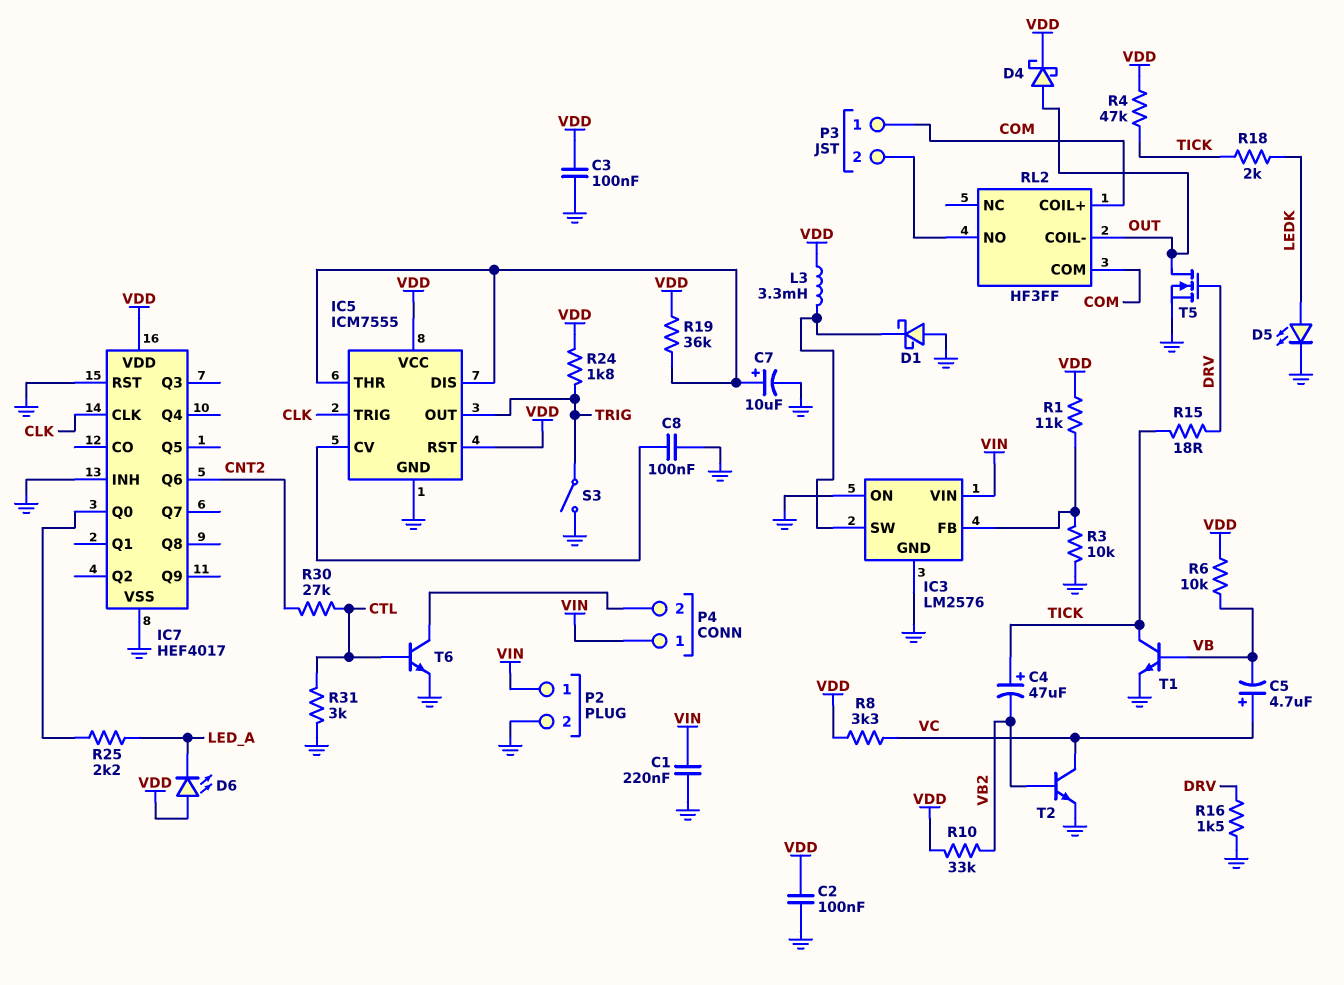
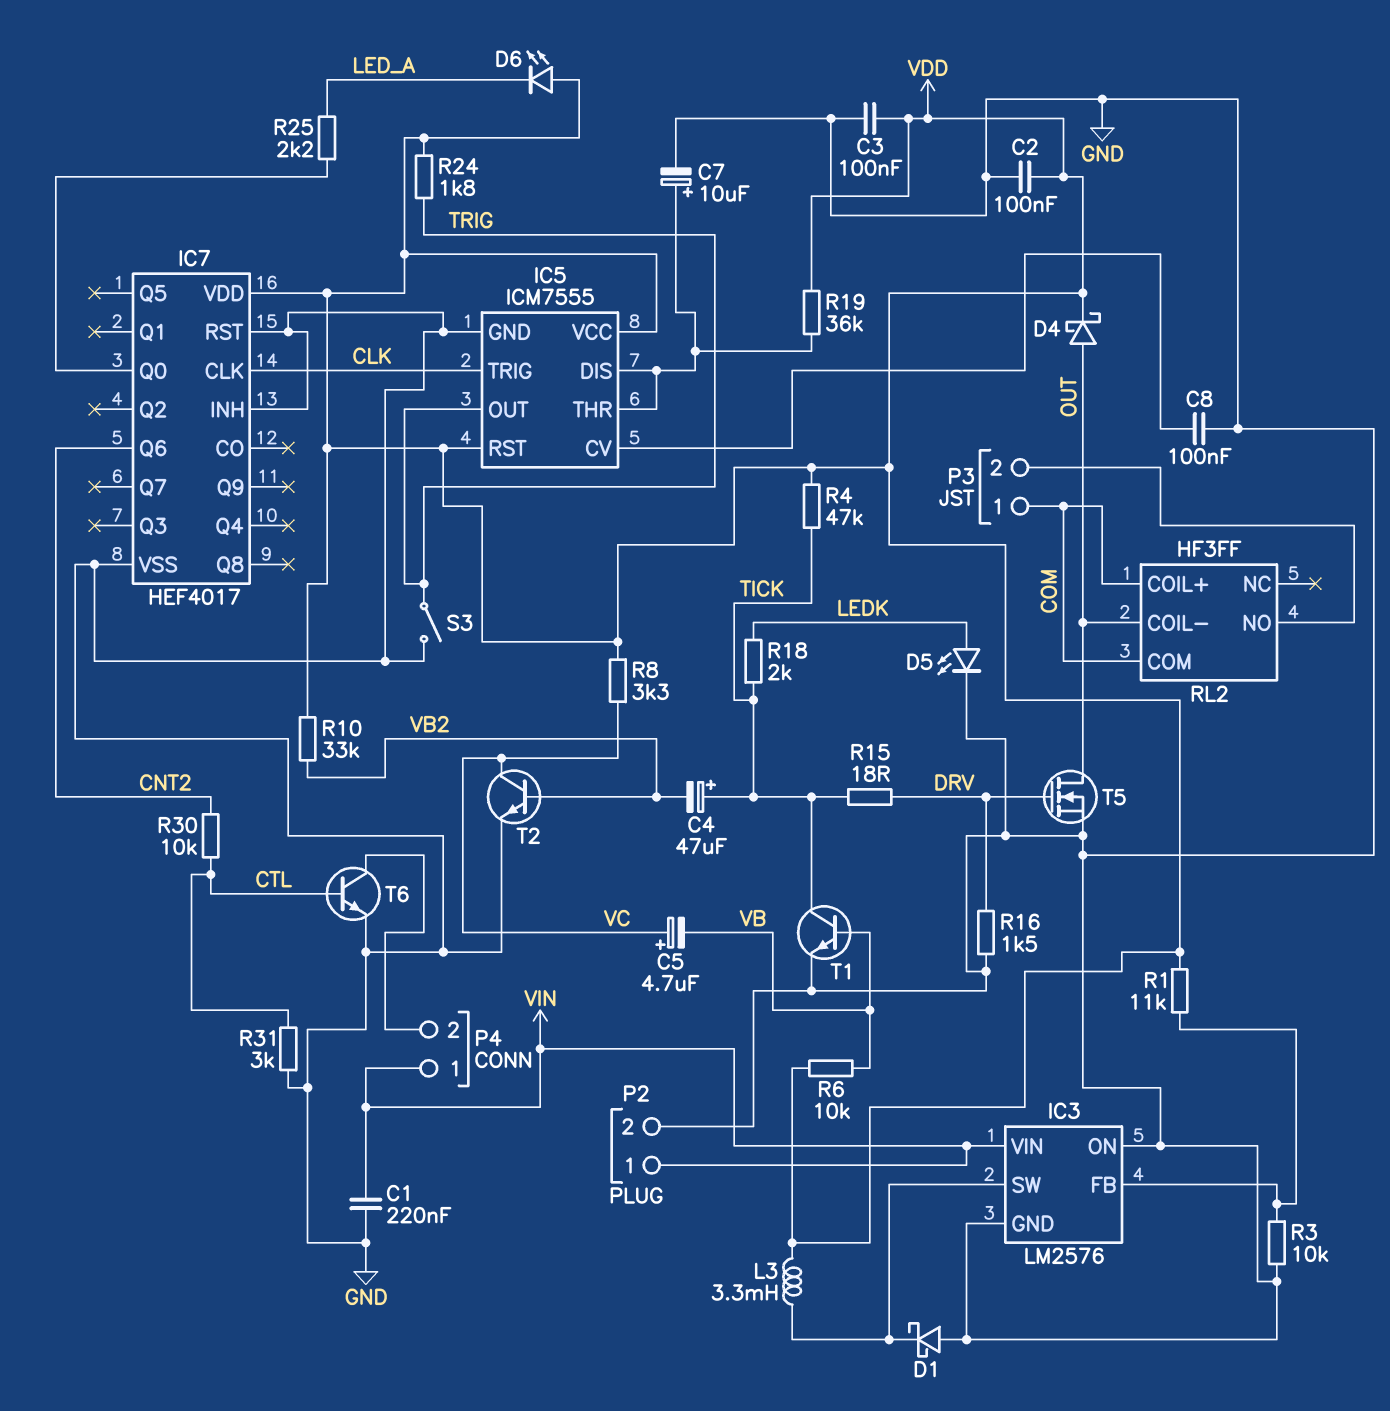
R30: 27k (CNT2, CTL) -> 10k (CNT2, CTL)

